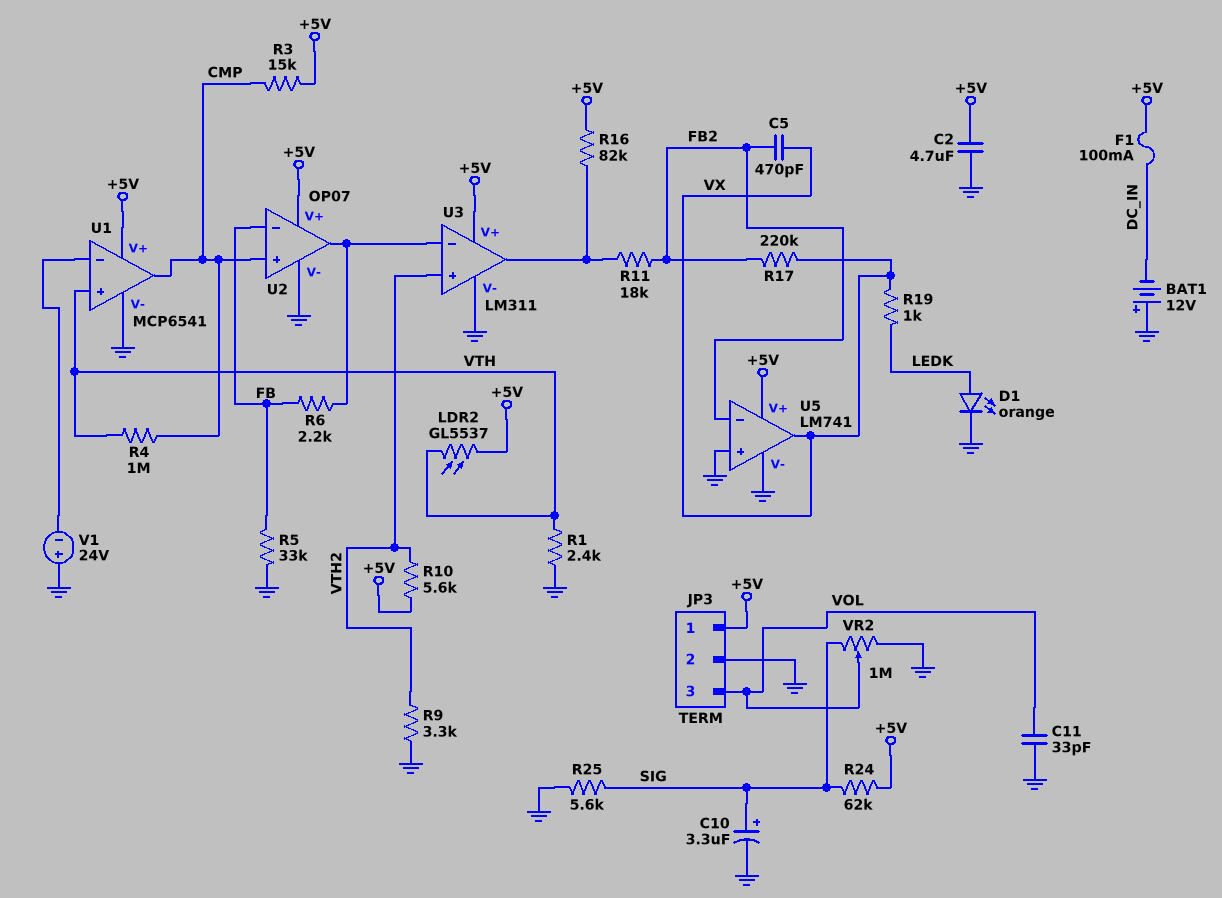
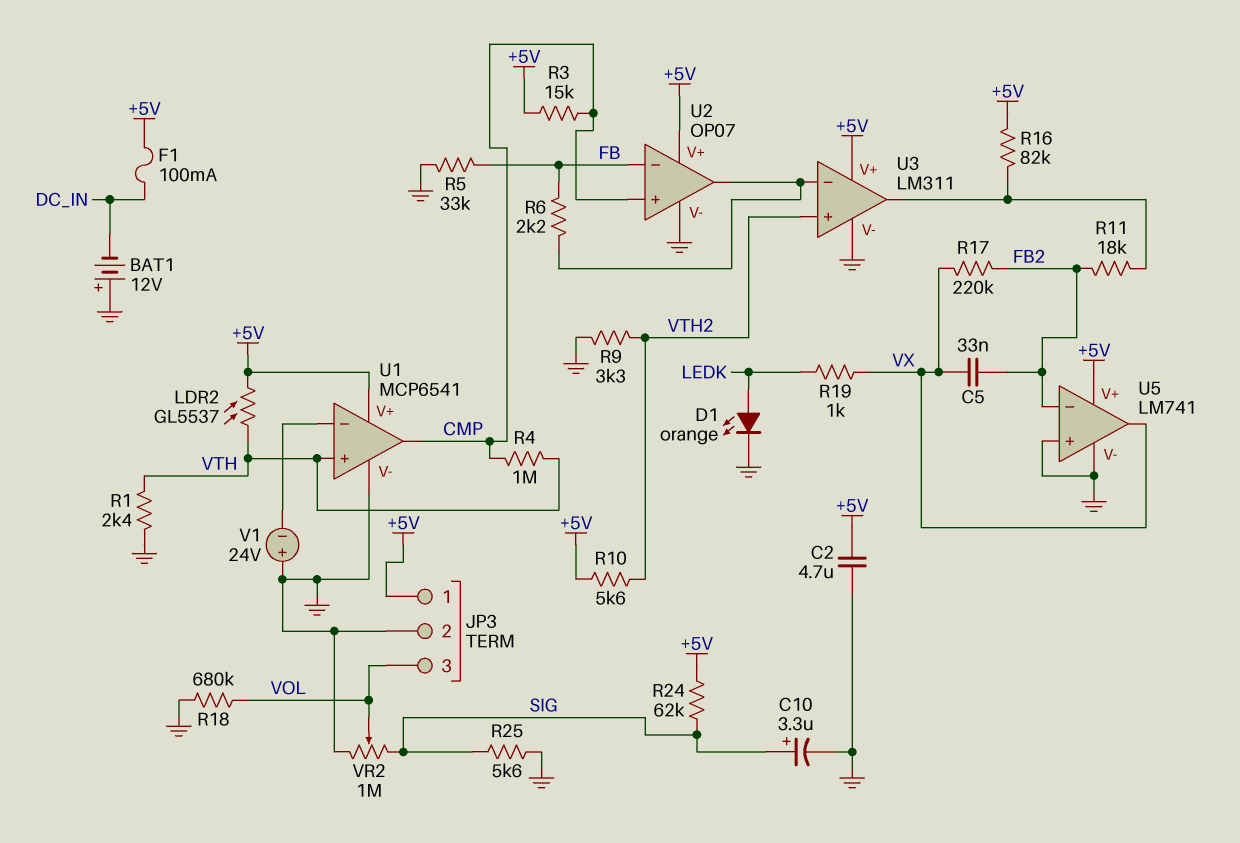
C5: 470pF (FB2, VX) -> 33nF (FB2, VX)
C11: 33pF (GND, VOL) -> none
R18: none -> 680k (GND, VOL)

